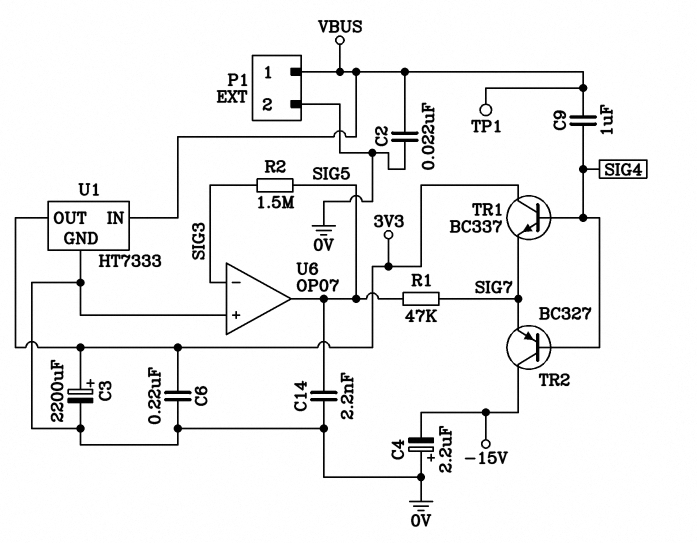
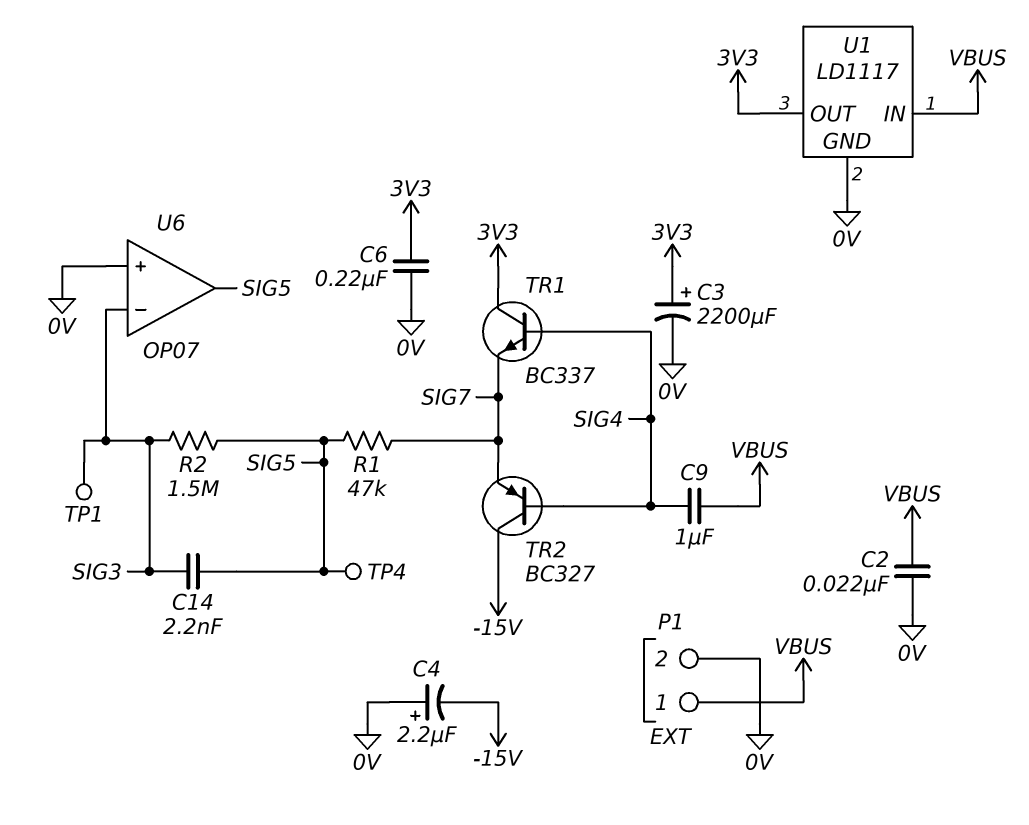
C14: 2.2nF (0V, SIG5) -> 2.2nF (SIG3, SIG5)
TP1: test point (VBUS) -> test point (SIG3)
TP4: none -> test point (SIG5)
U1: HT7333 -> LD1117

